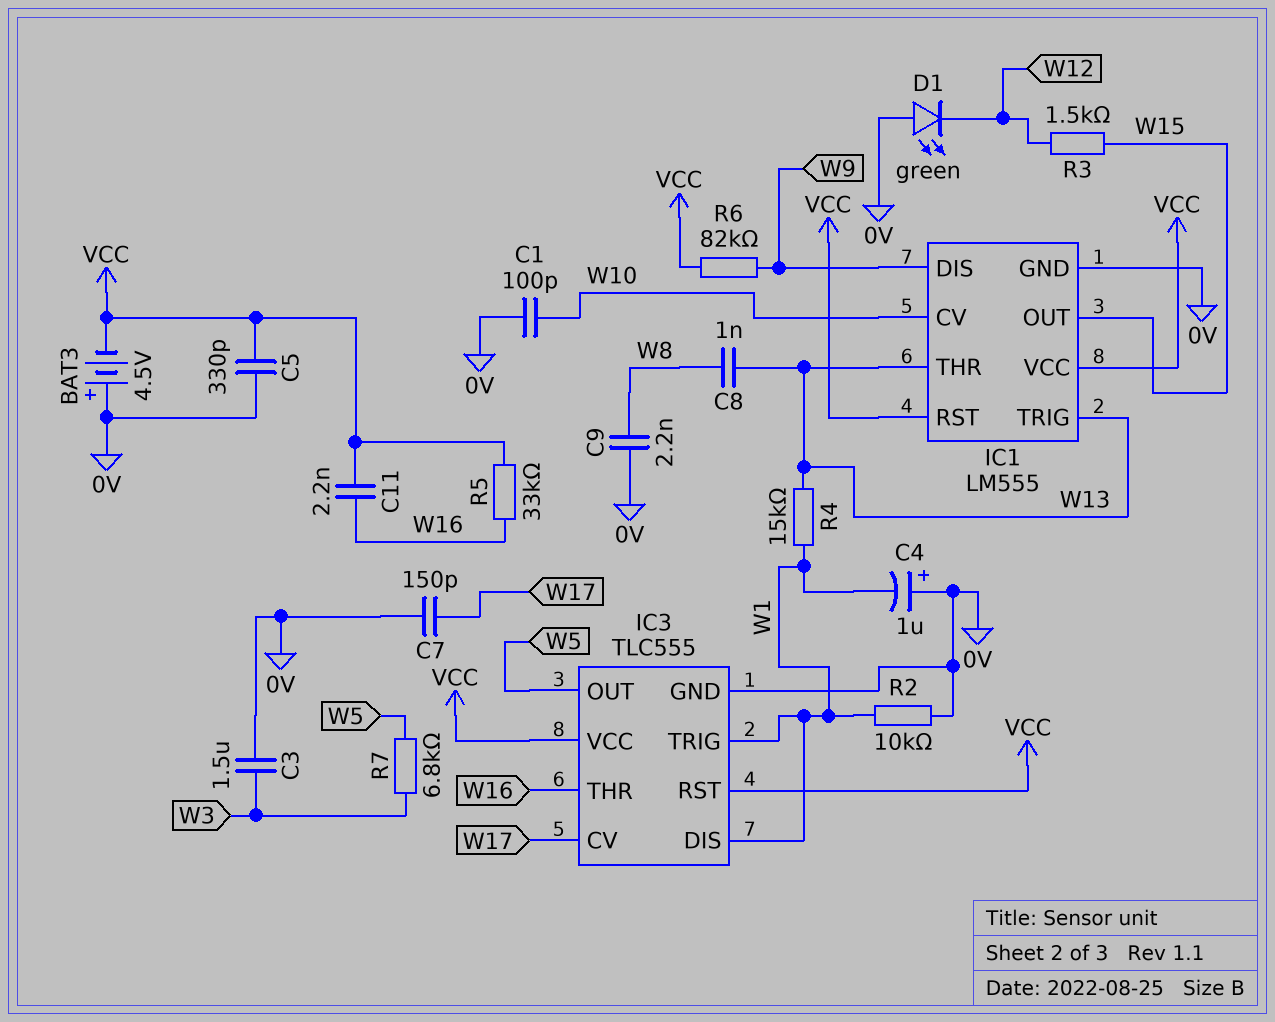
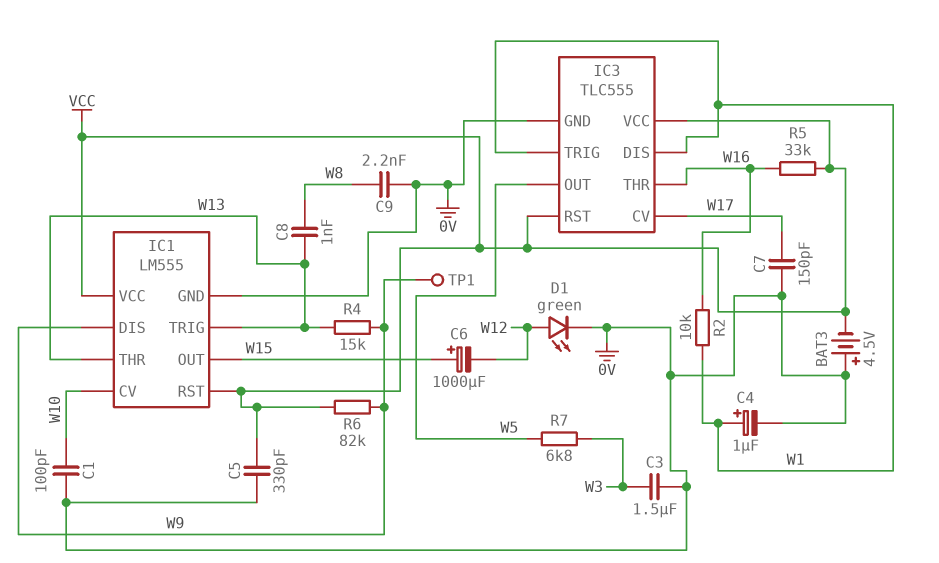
C4: 1uF (plus 0V, minus W1) -> 1uF (plus W1, minus 0V)
C6: none -> 1000uF (plus W15, minus W12)
C11: 2.2nF (VCC, W16) -> none
D1: LED green (A 0V, K W12) -> LED green (A W12, K 0V)
R2: 10k (0V, W1) -> 10k (W1, W16)
R3: 1.5k (W12, W15) -> none
R4: 15k (W1, W13) -> 15k (W9, W13)
TP1: none -> test point (W9)

